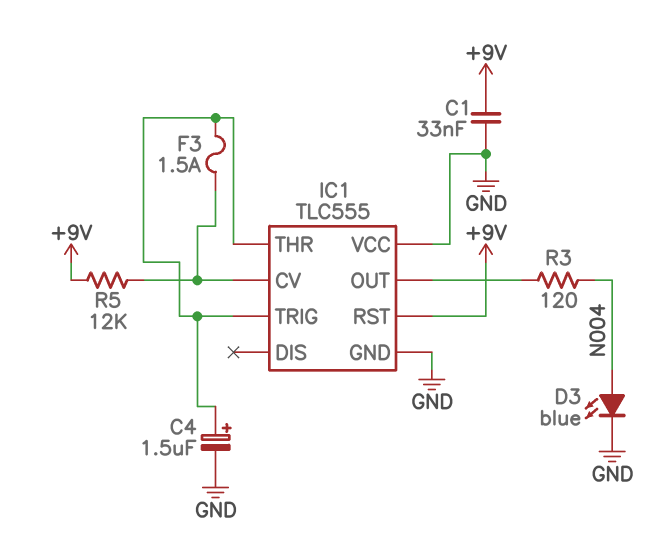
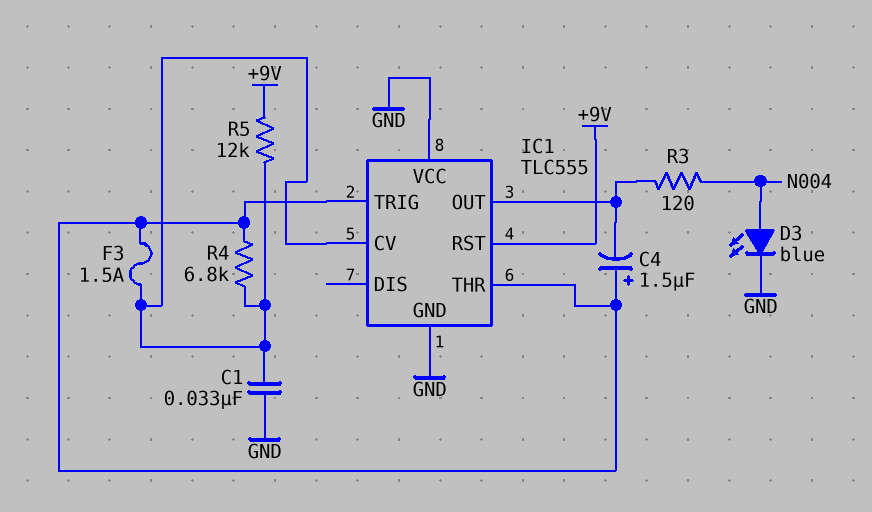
C1: 33nF (+9V, GND) -> 33nF (GND, IC1/CV)
C4: 1.5uF (plus IC1/THR, minus GND) -> 1.5uF (plus IC1/THR, minus IC1/OUT)
R4: none -> 6.8k (IC1/CV, IC1/THR)

